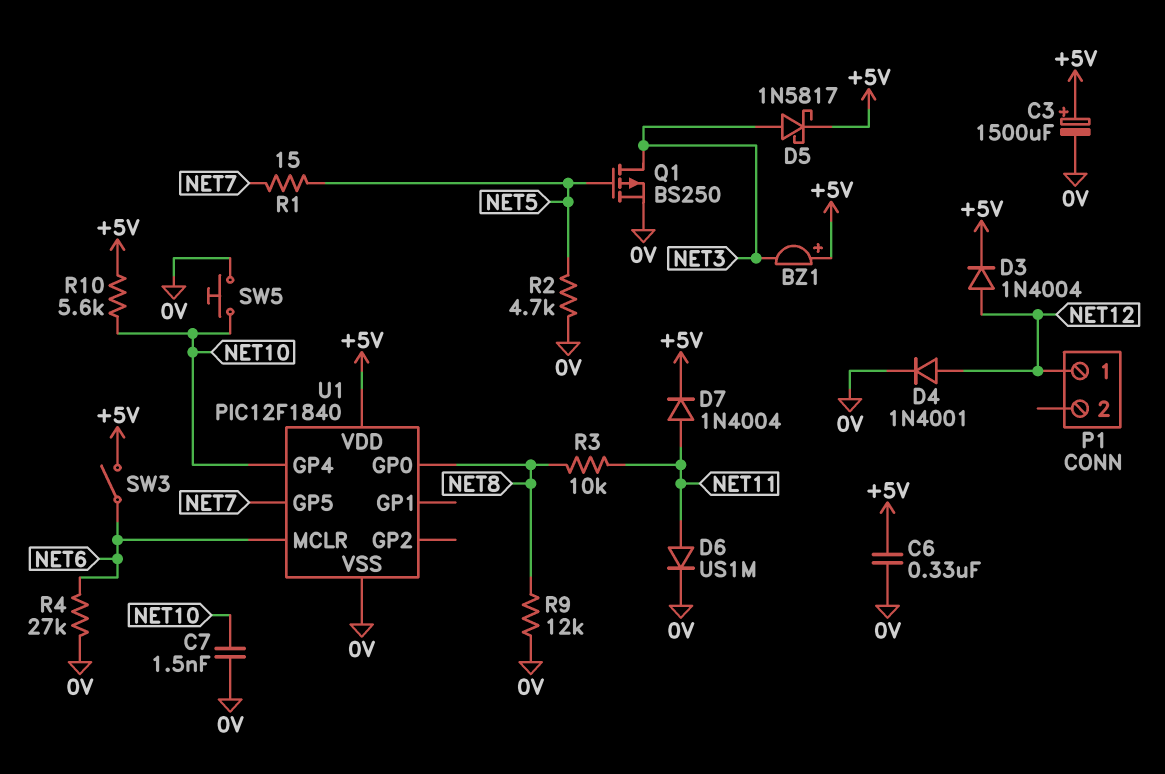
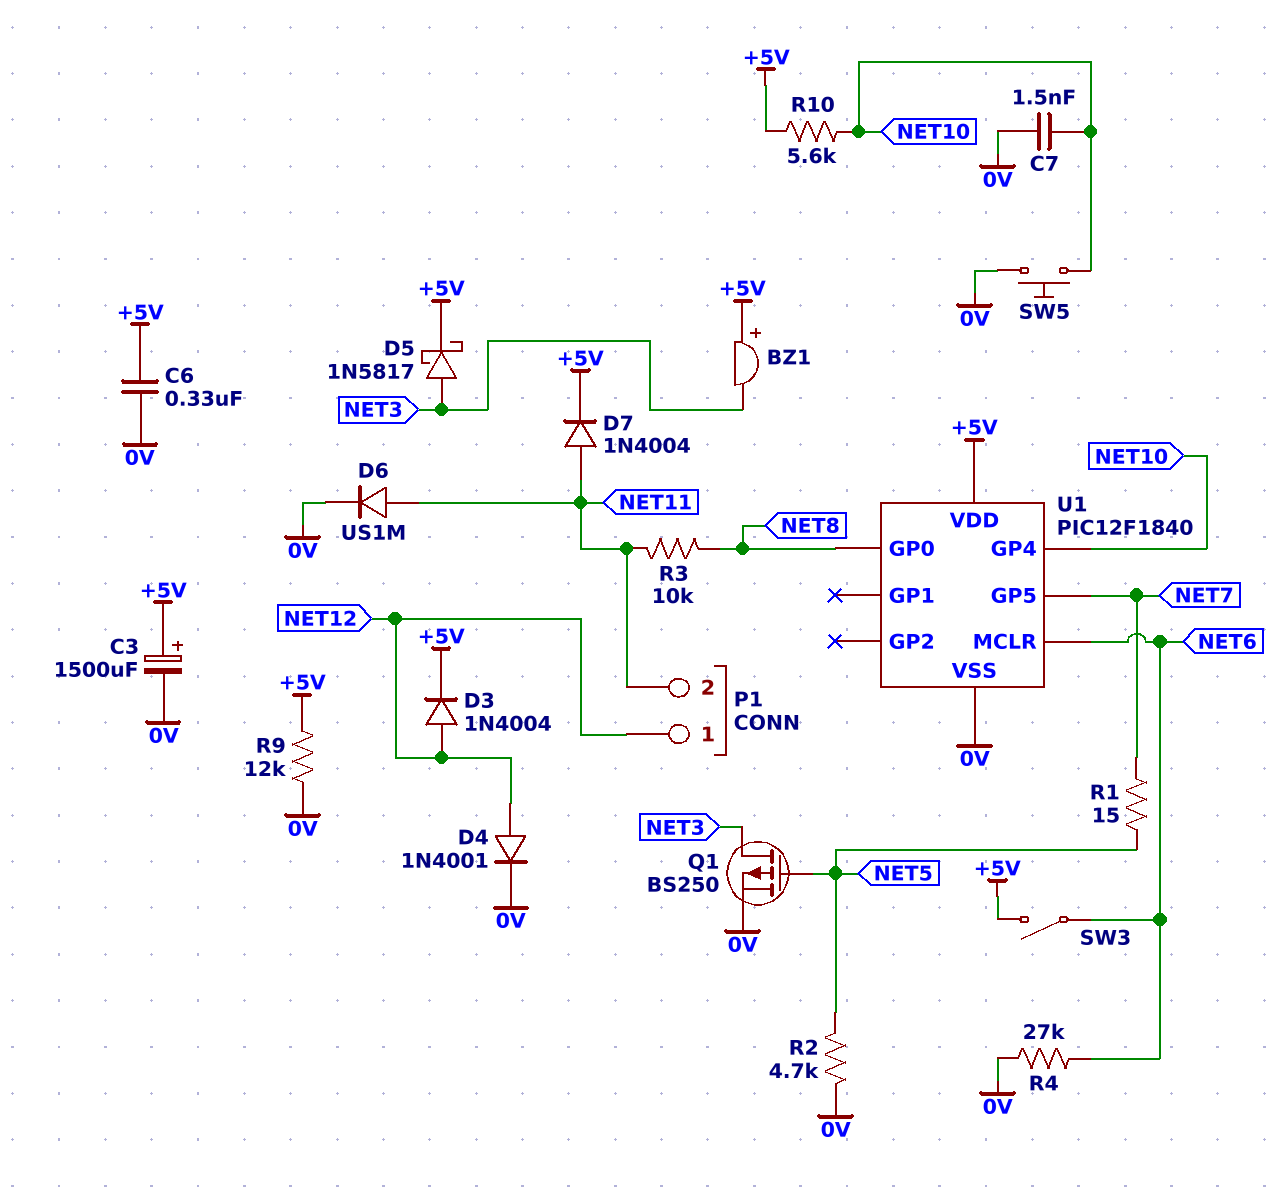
P1 pin 2: none -> NET11
R9: 12k (0V, NET8) -> 12k (+5V, 0V)

